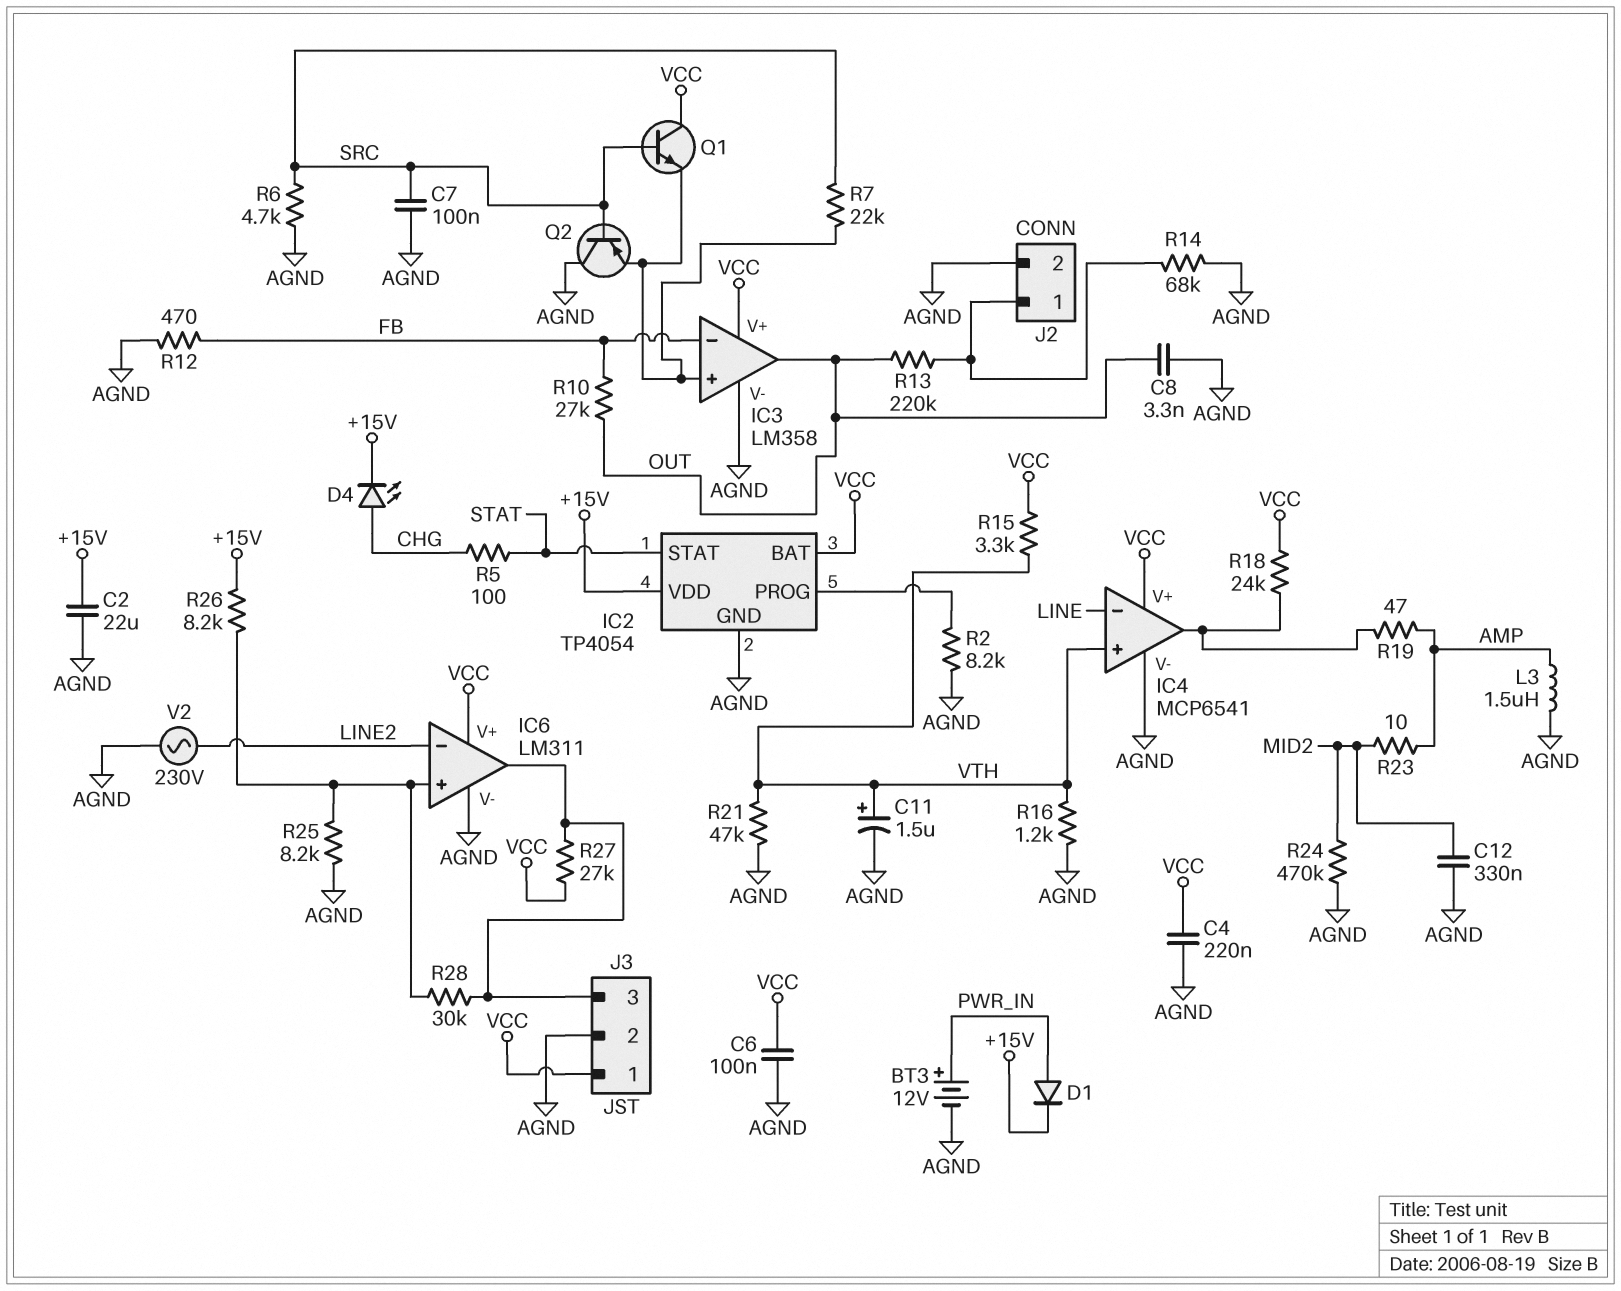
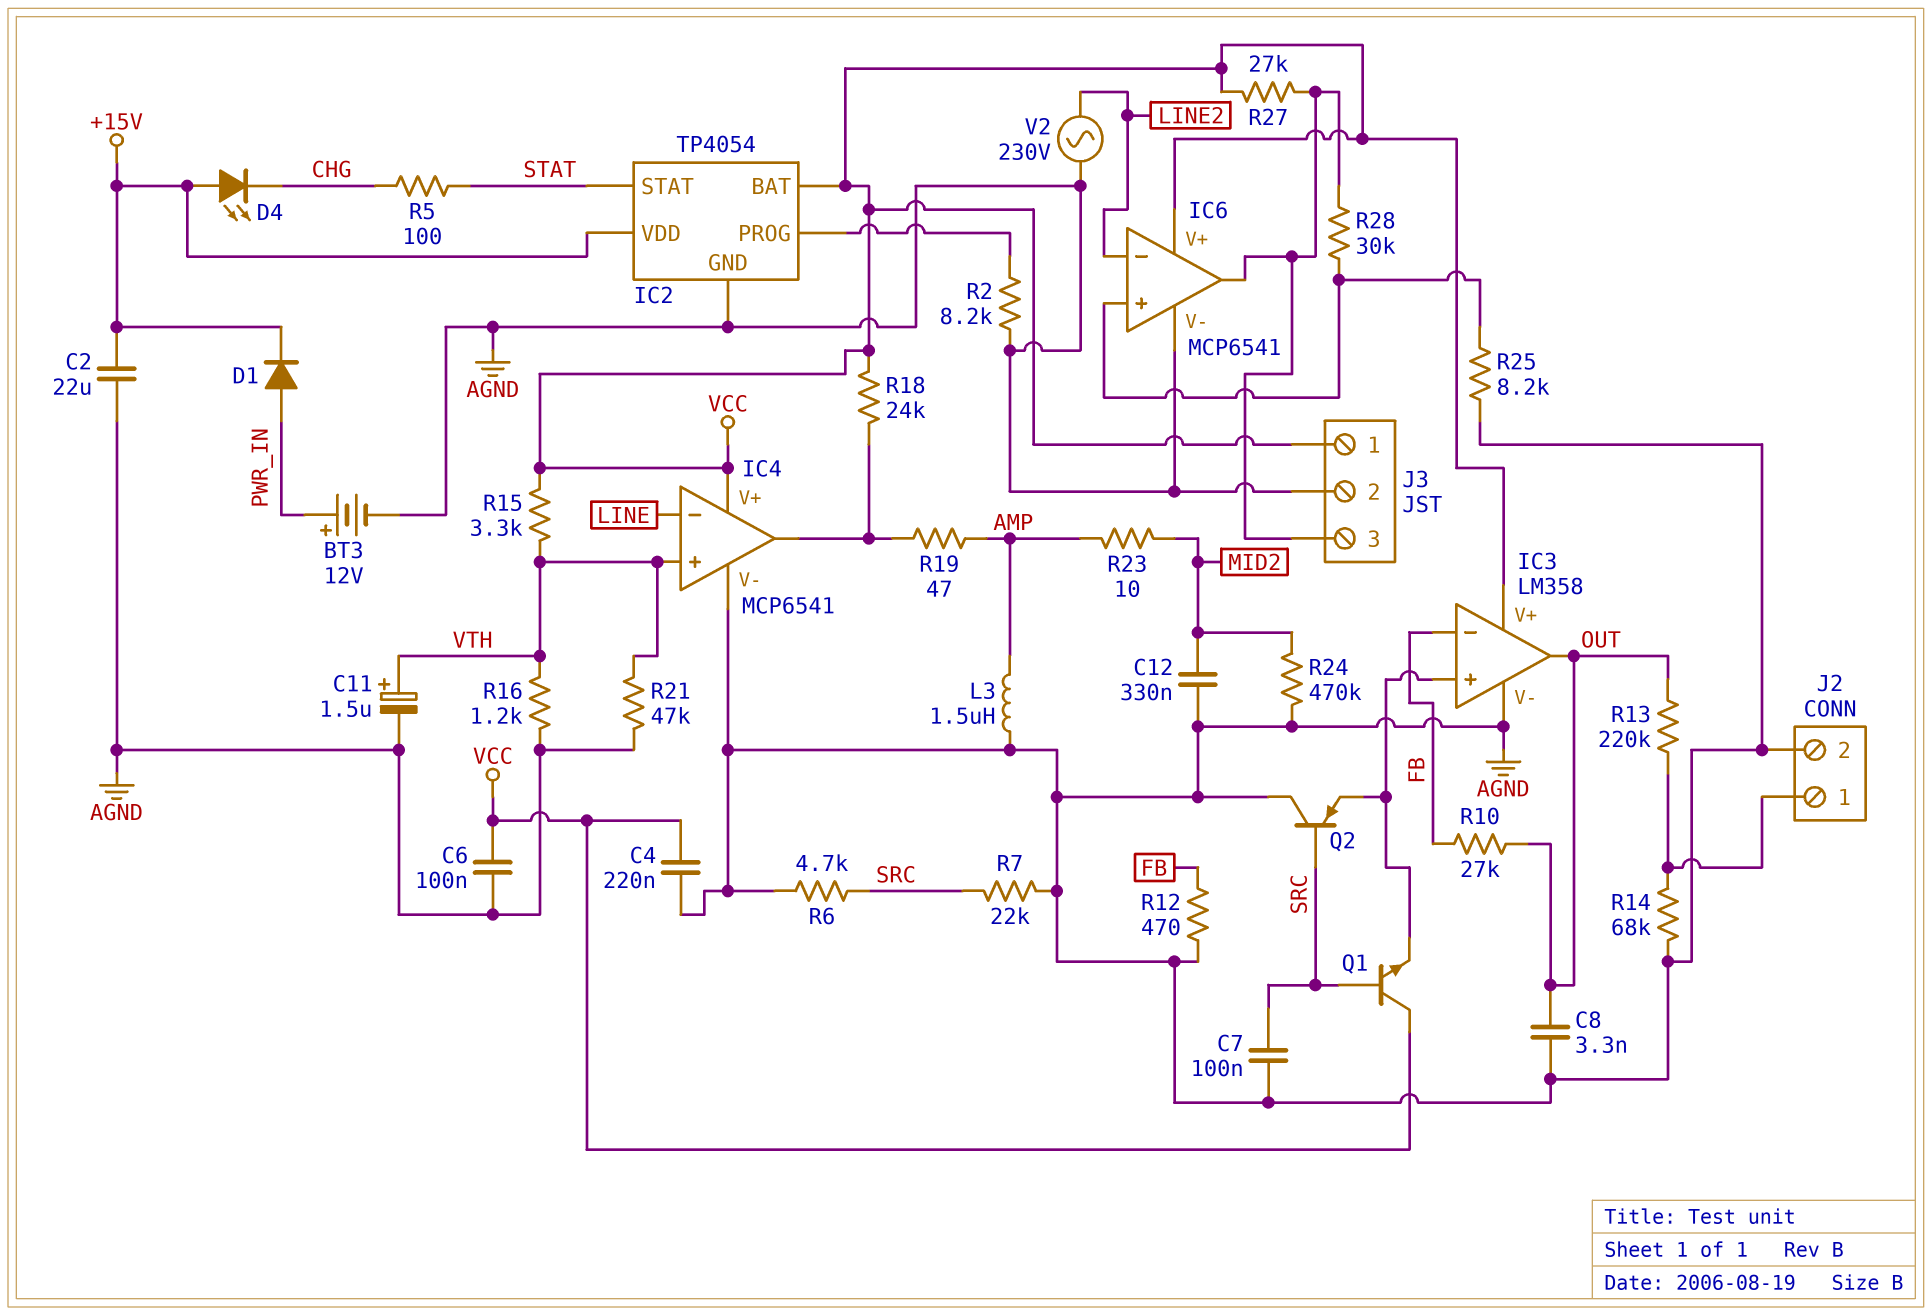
D4: LED (A CHG, K +15V) -> LED (A +15V, K CHG)
IC6: LM311 -> MCP6541
R7: 22k (IC3/in+, SRC) -> 22k (AGND, SRC)
R26: 8.2k (+15V, IC6/in+) -> none

